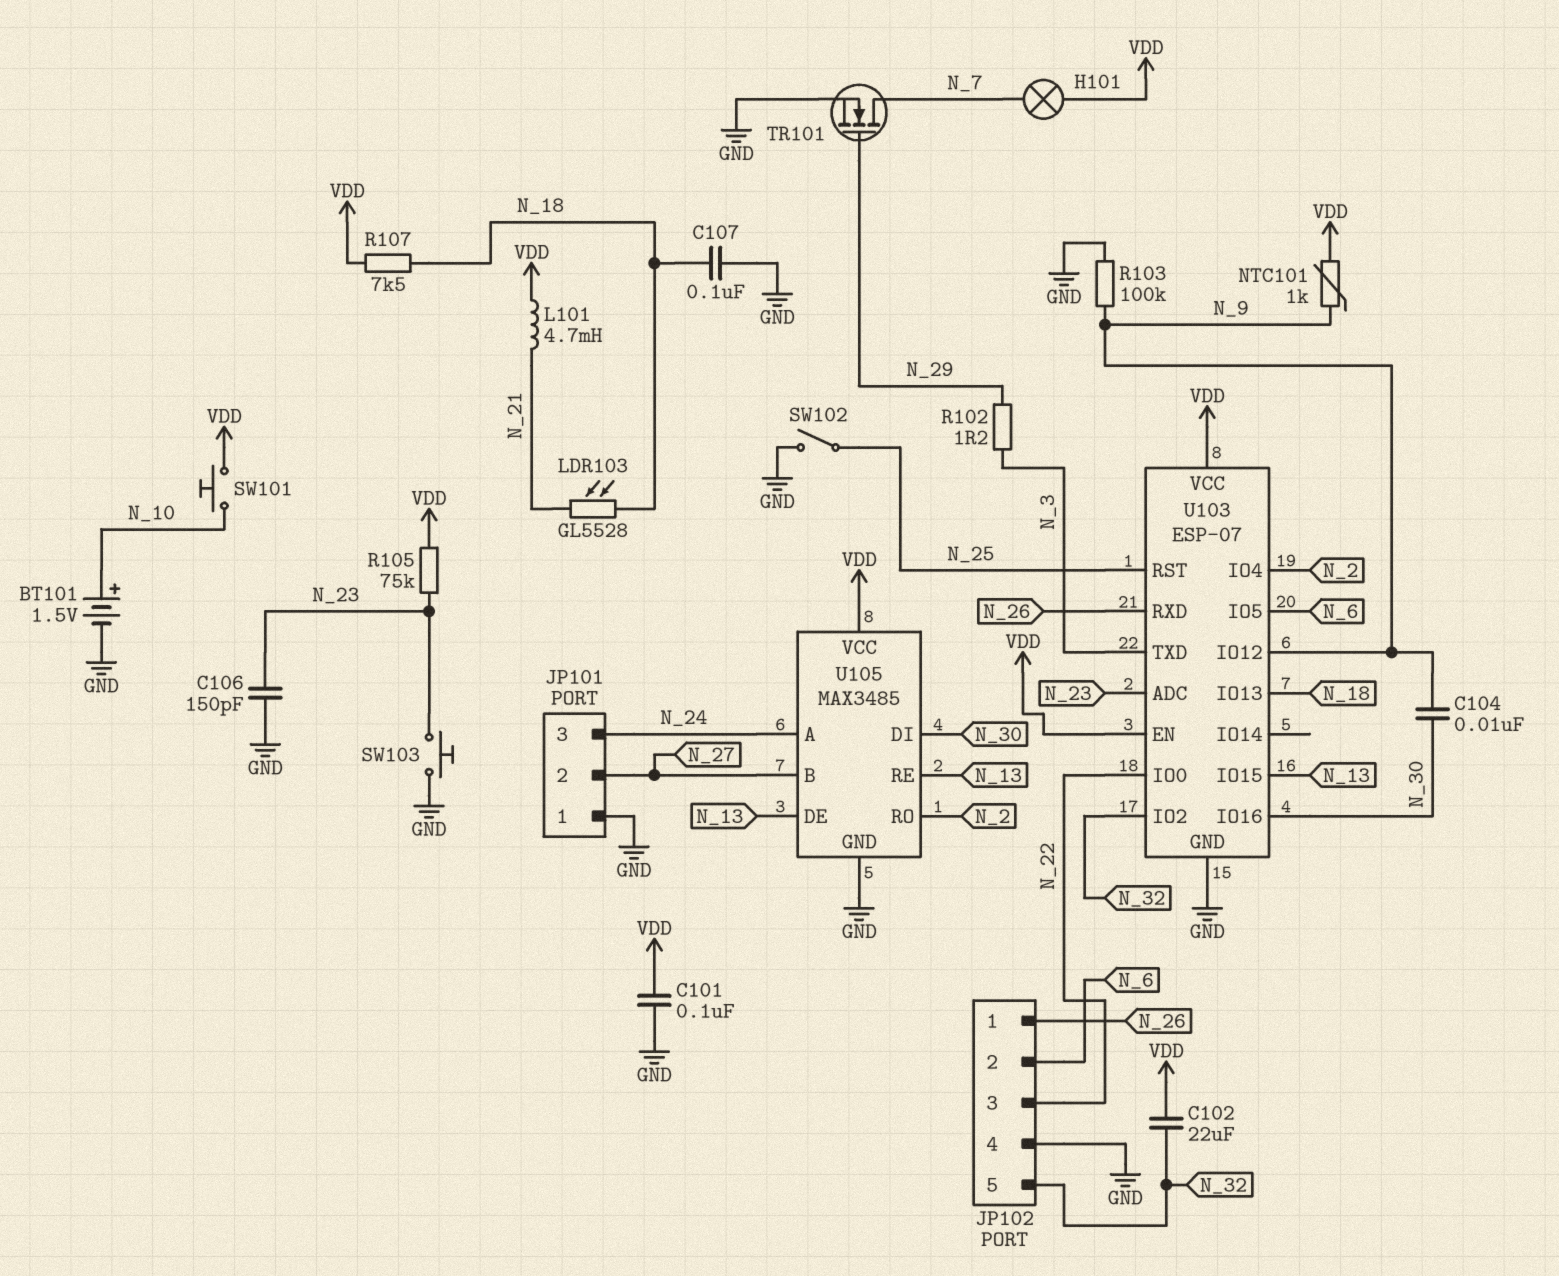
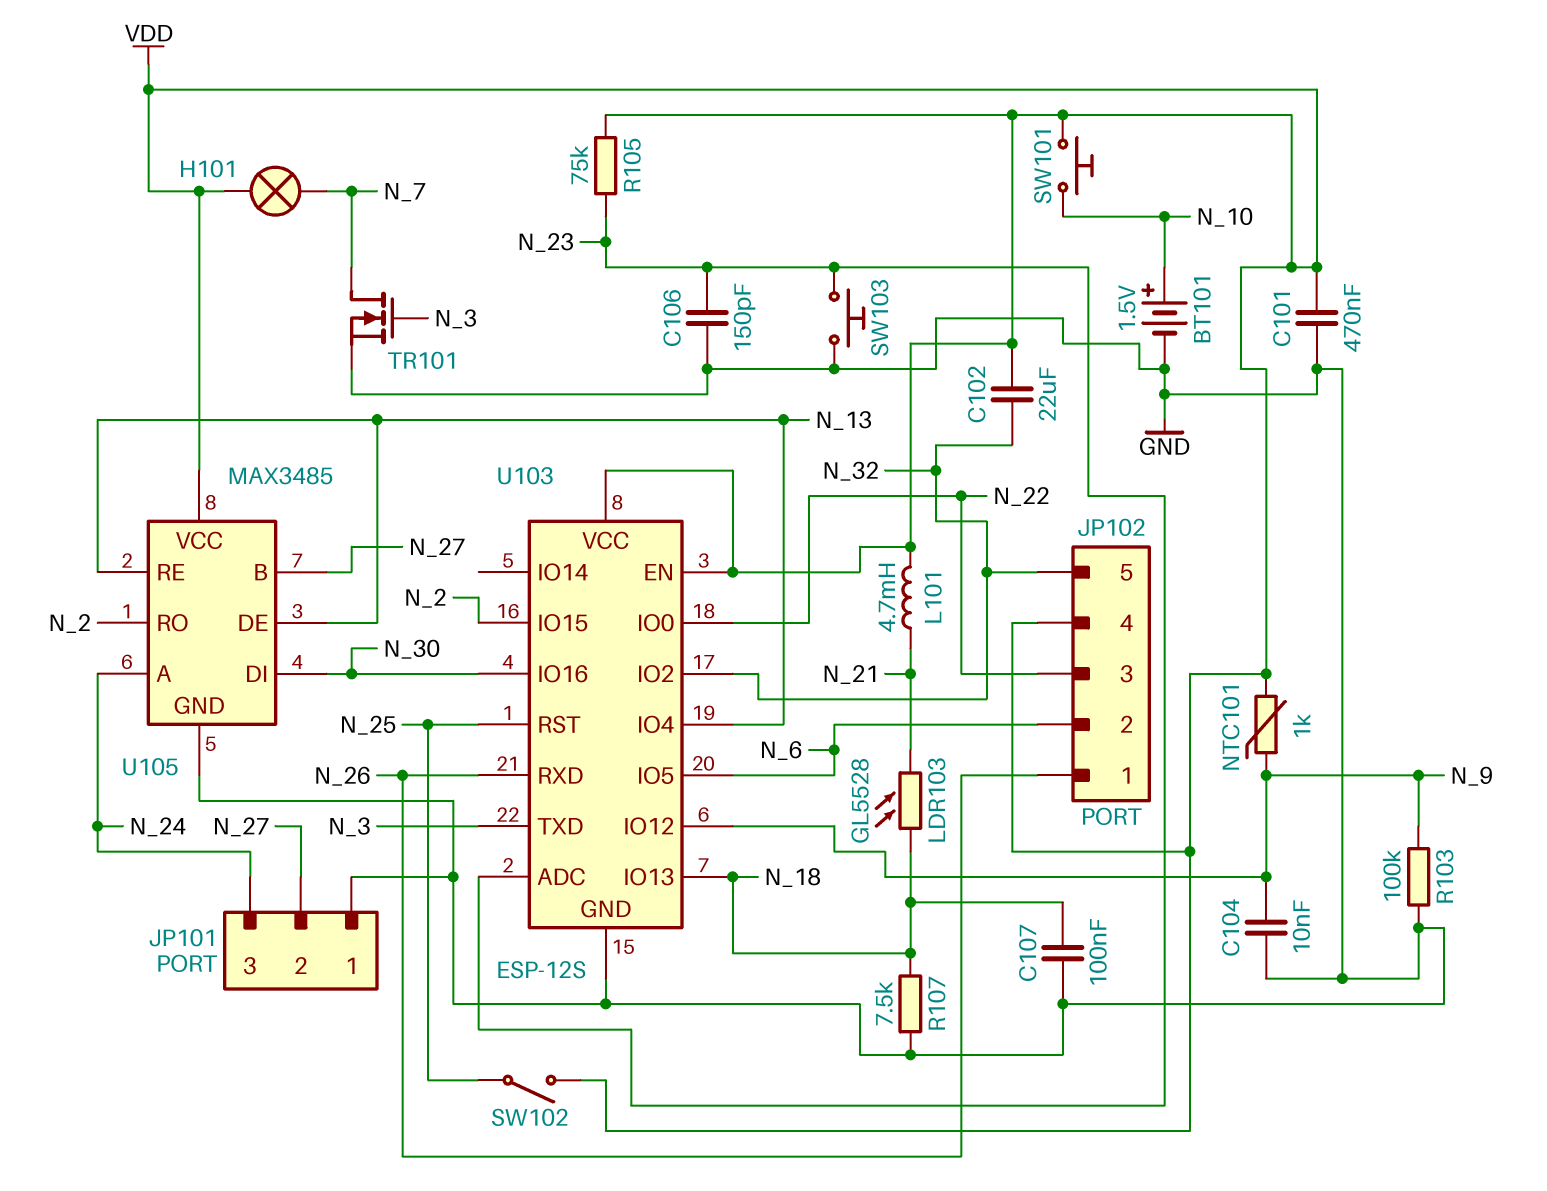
C101: 100nF (GND, VDD) -> 470nF (GND, VDD)
C104: 10nF (N_9, N_30) -> 10nF (GND, N_9)
JP102 pin 4: GND -> VDD
R102: 1.2 (N_3, N_29) -> none
R107: 7.5k (N_18, VDD) -> 7.5k (GND, N_18)
SW102: switch (GND, N_25) -> switch (N_25, VDD)
TR101: NMOS (G N_29, D N_7, S GND) -> NMOS (G N_3, D N_7, S GND)
U103: ESP-07 -> ESP-12S
U103 pin IO4: N_2 -> N_13
U103 pin IO15: N_13 -> N_2

